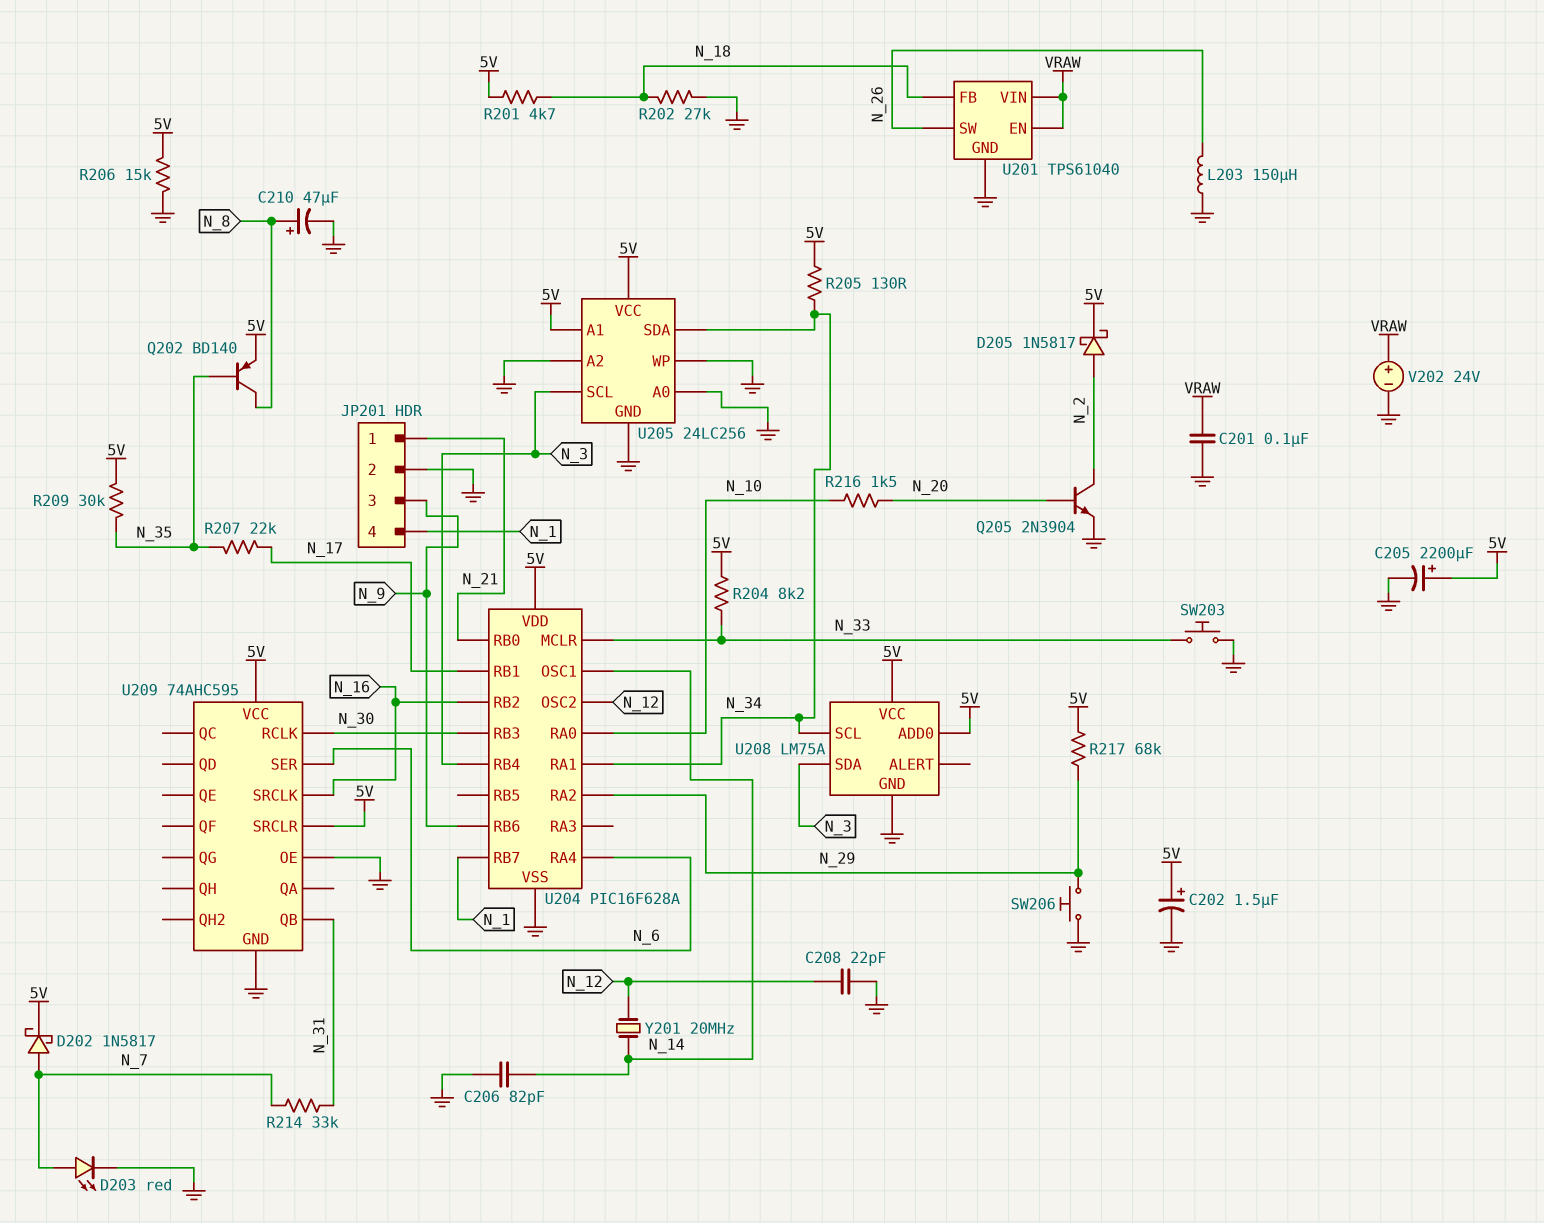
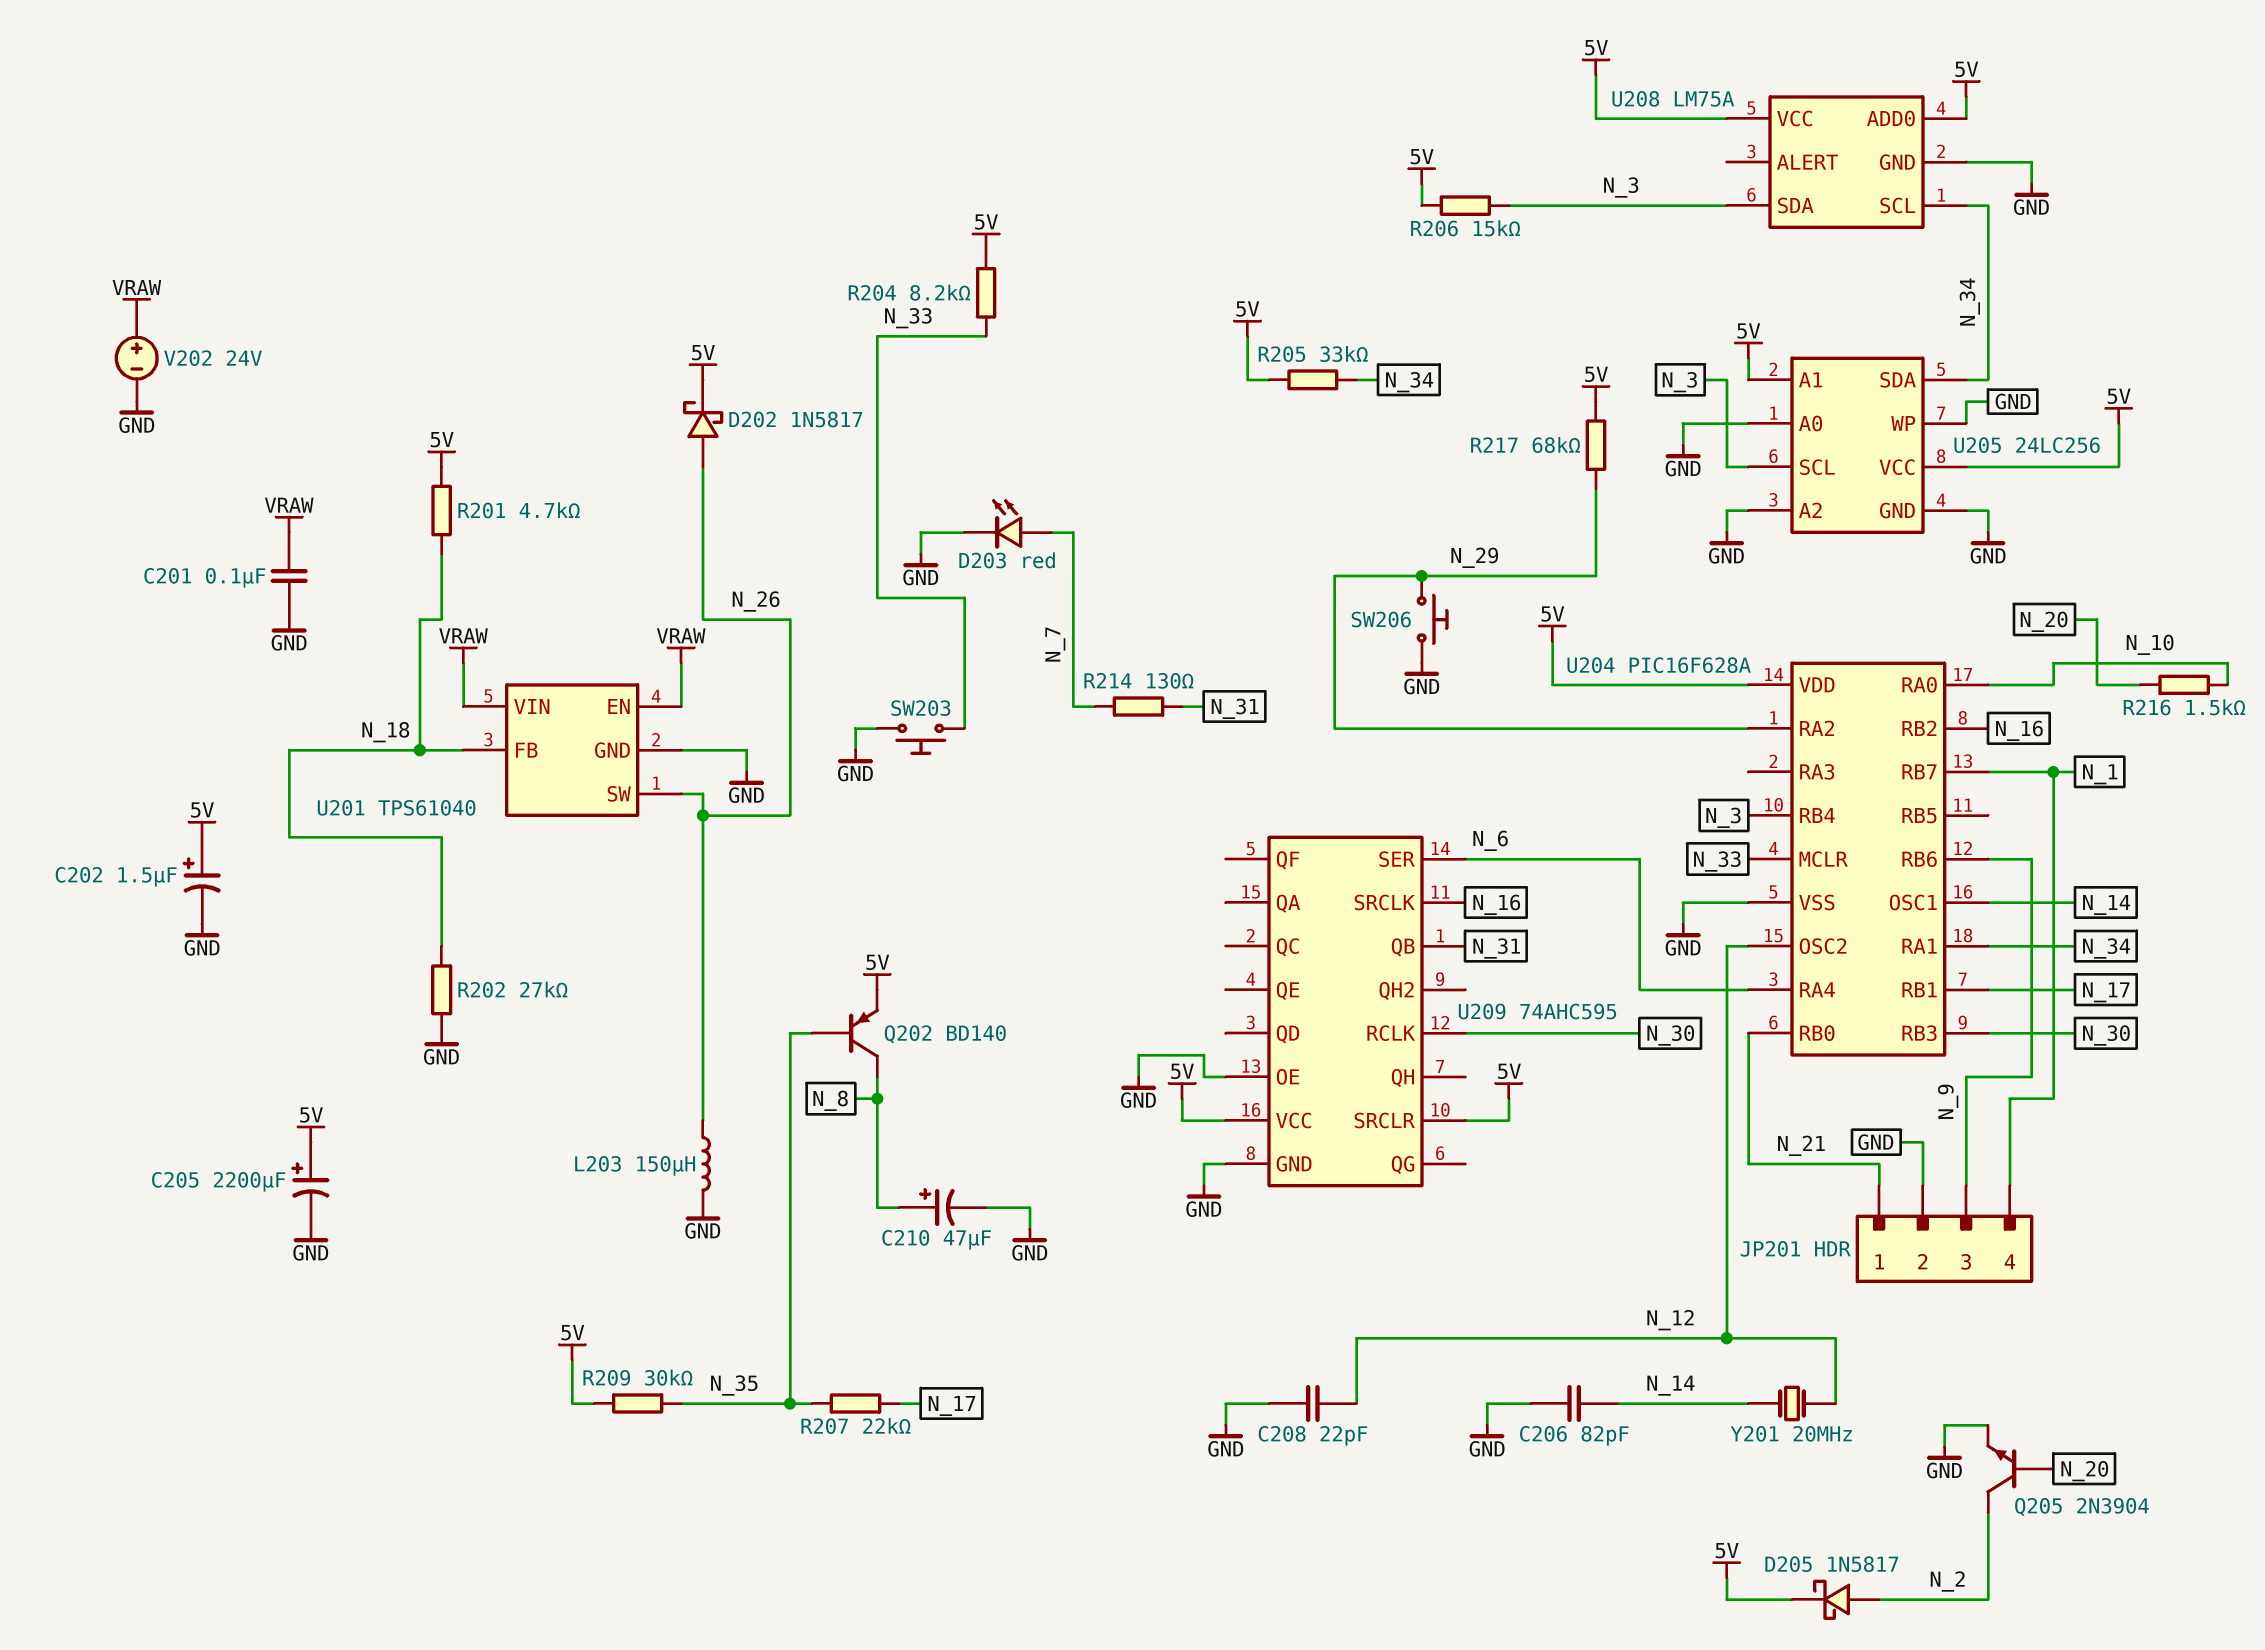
D202: schottky 1N5817 (A N_7, K 5V) -> schottky 1N5817 (A N_26, K 5V)
R205: 130 (5V, N_34) -> 33k (5V, N_34)
R206: 15k (5V, GND) -> 15k (5V, N_3)
R214: 33k (N_7, N_31) -> 130 (N_7, N_31)

